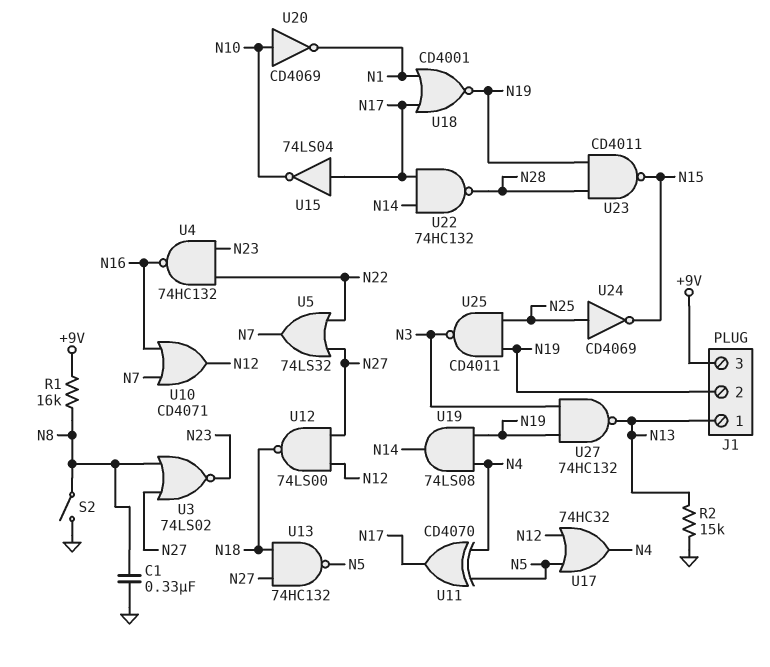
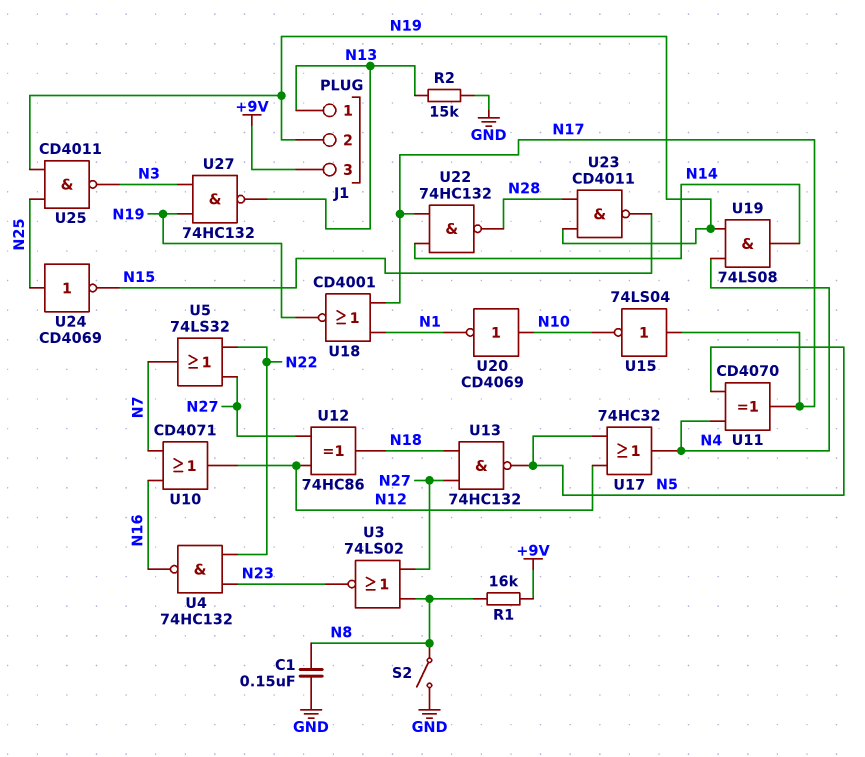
C1: 330nF (GND, N8) -> 150nF (GND, N8)
U12: NAND 74LS00 (in N12, in N27, out N18) -> XOR 74HC86 (in N12, in N27, out N18)

